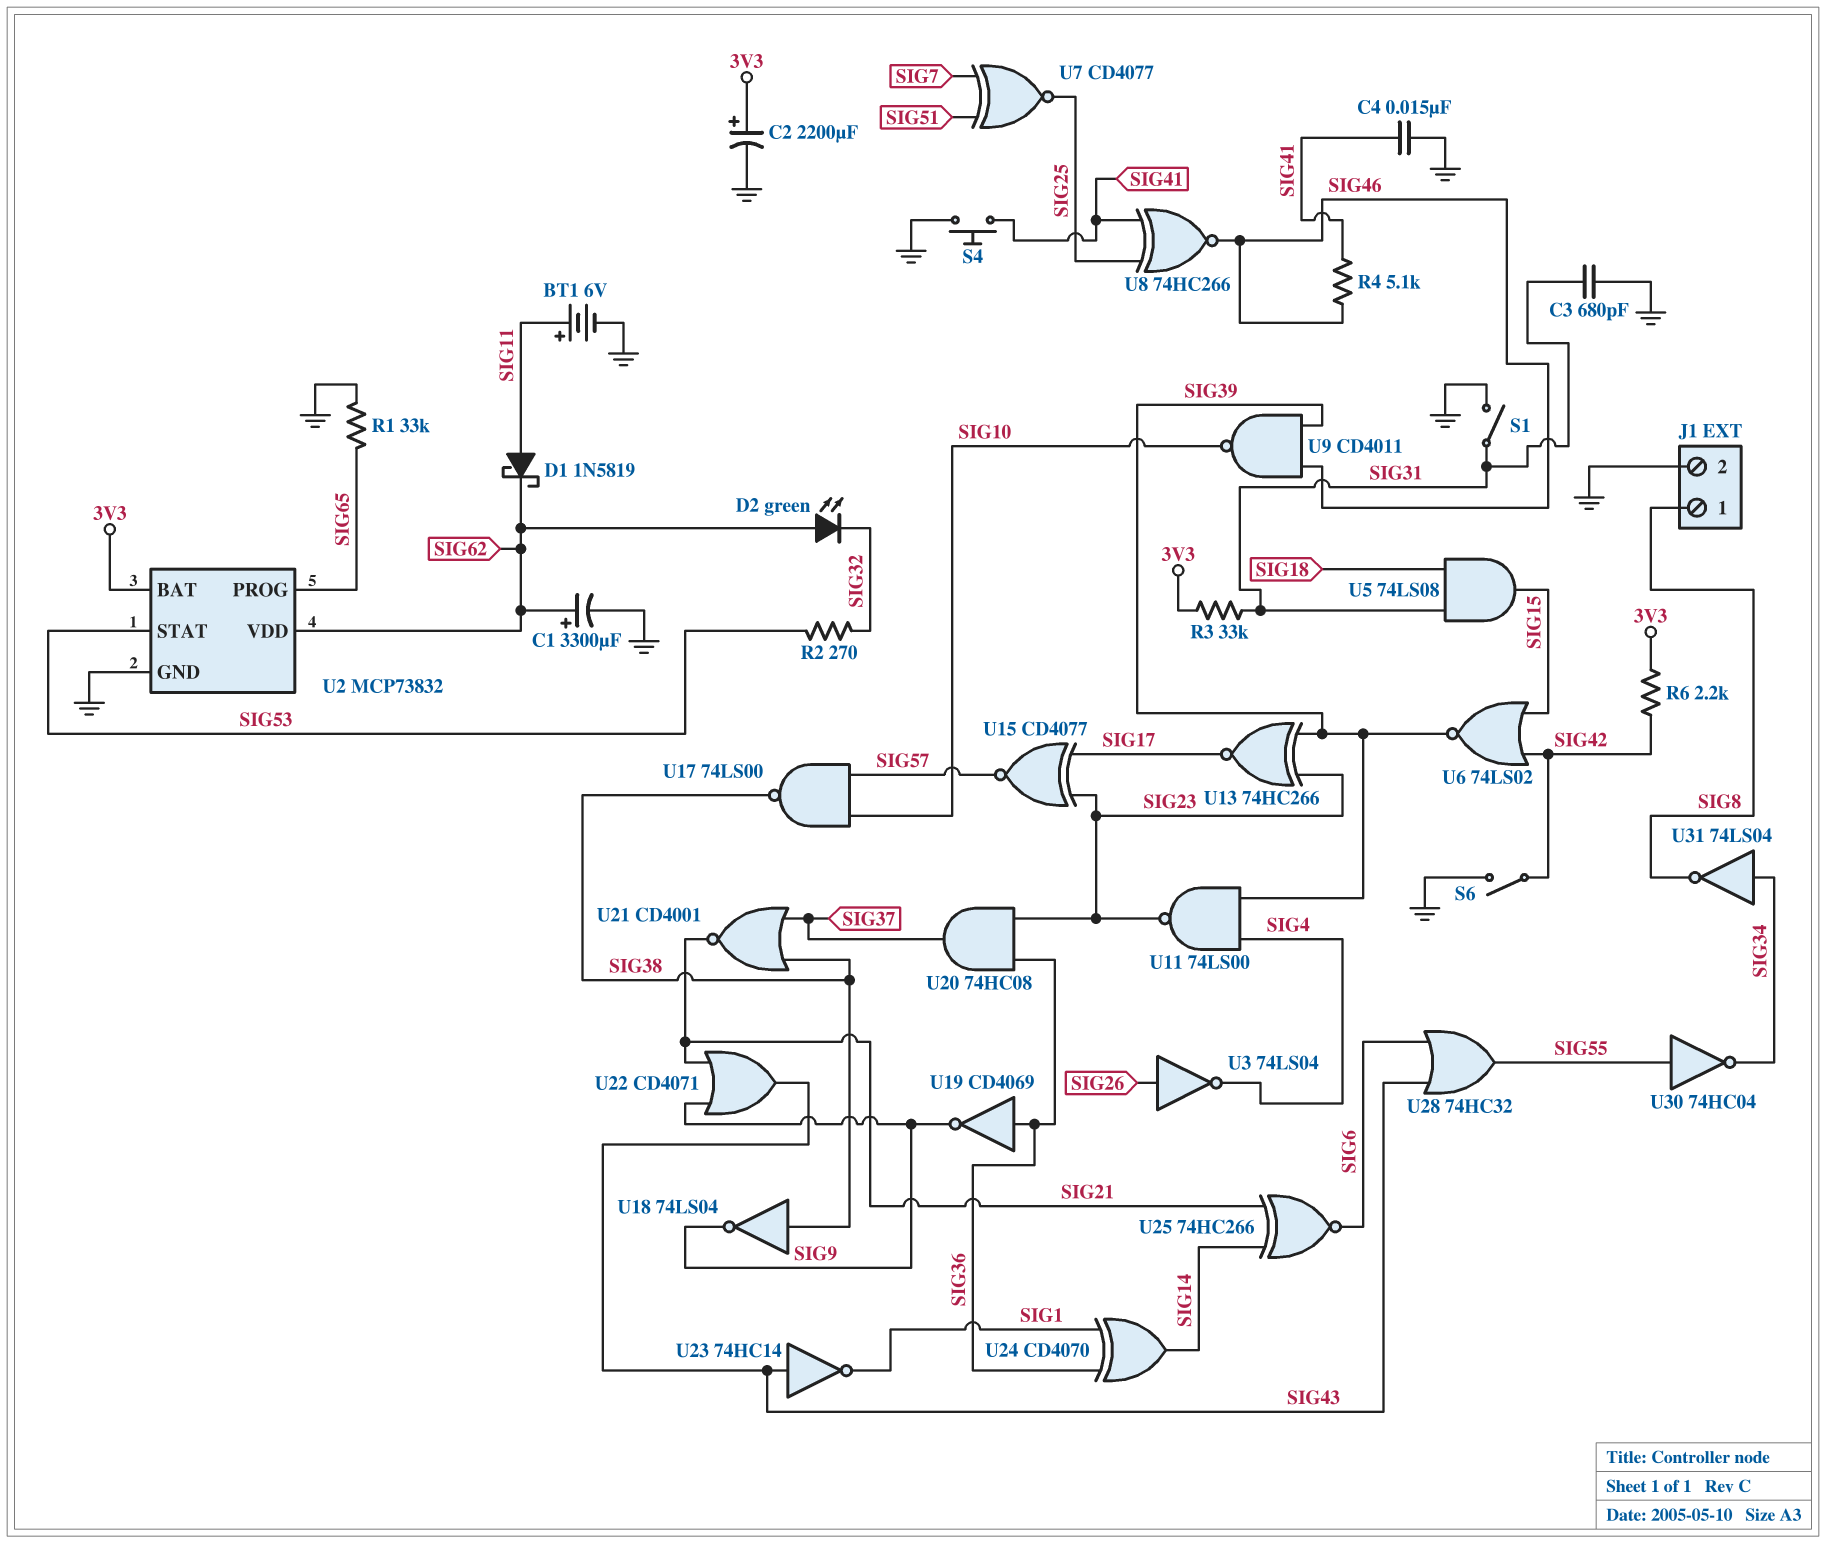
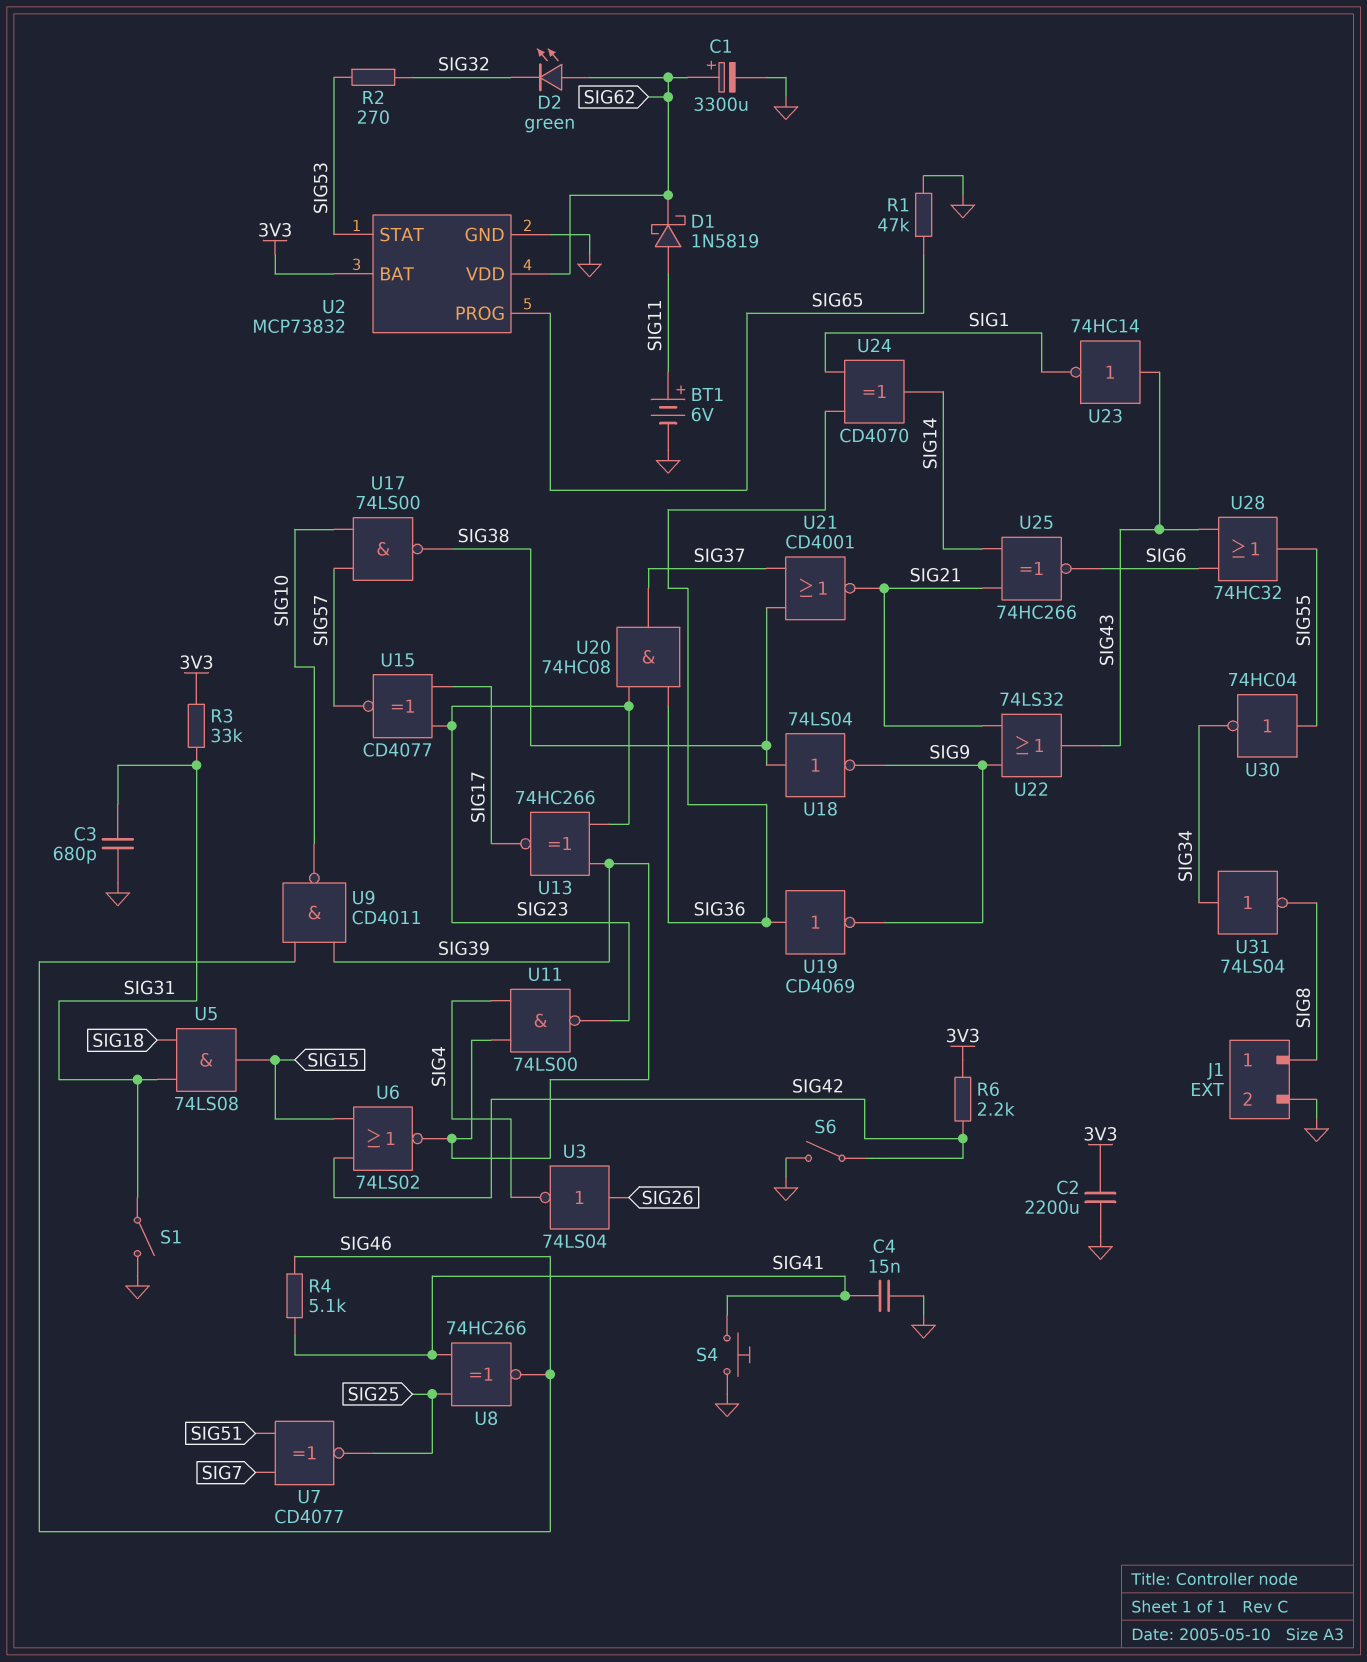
C2: 2200uF (plus 3V3, minus GND) -> 2200uF (3V3, GND)
R1: 33k (GND, SIG65) -> 47k (GND, SIG65)
U22: OR CD4071 (in SIG9, in SIG21, out SIG43) -> OR 74LS32 (in SIG9, in SIG21, out SIG43)

